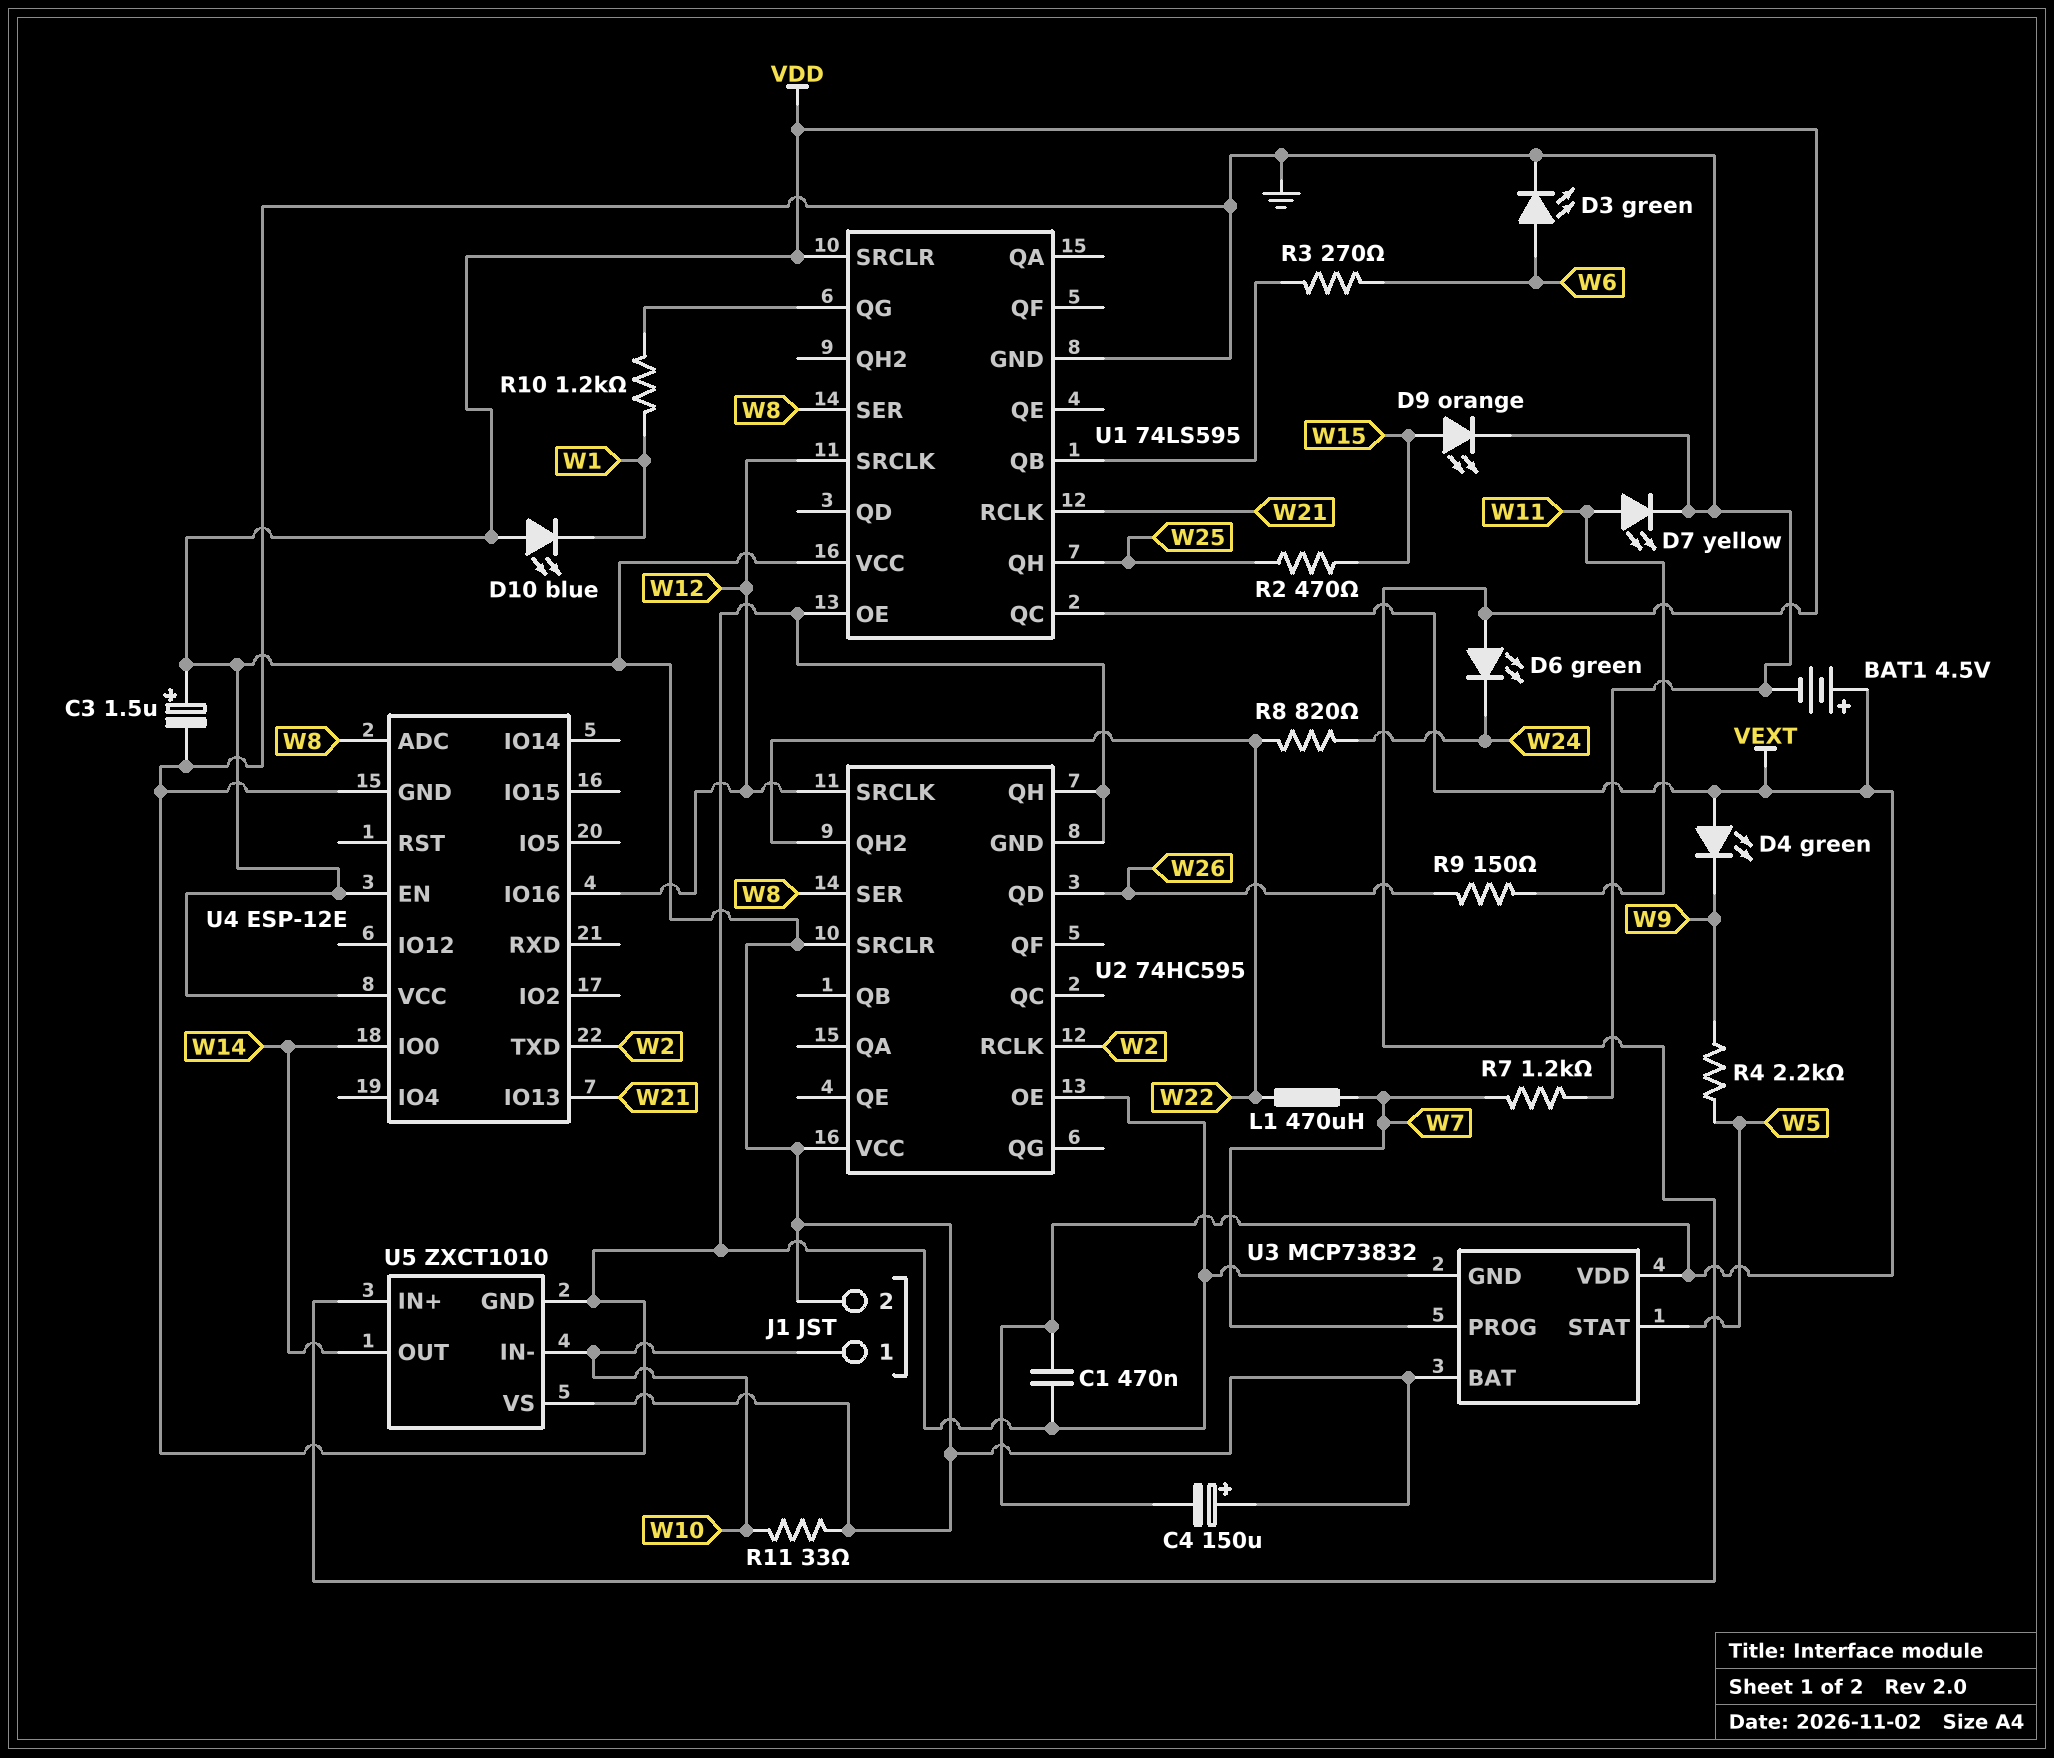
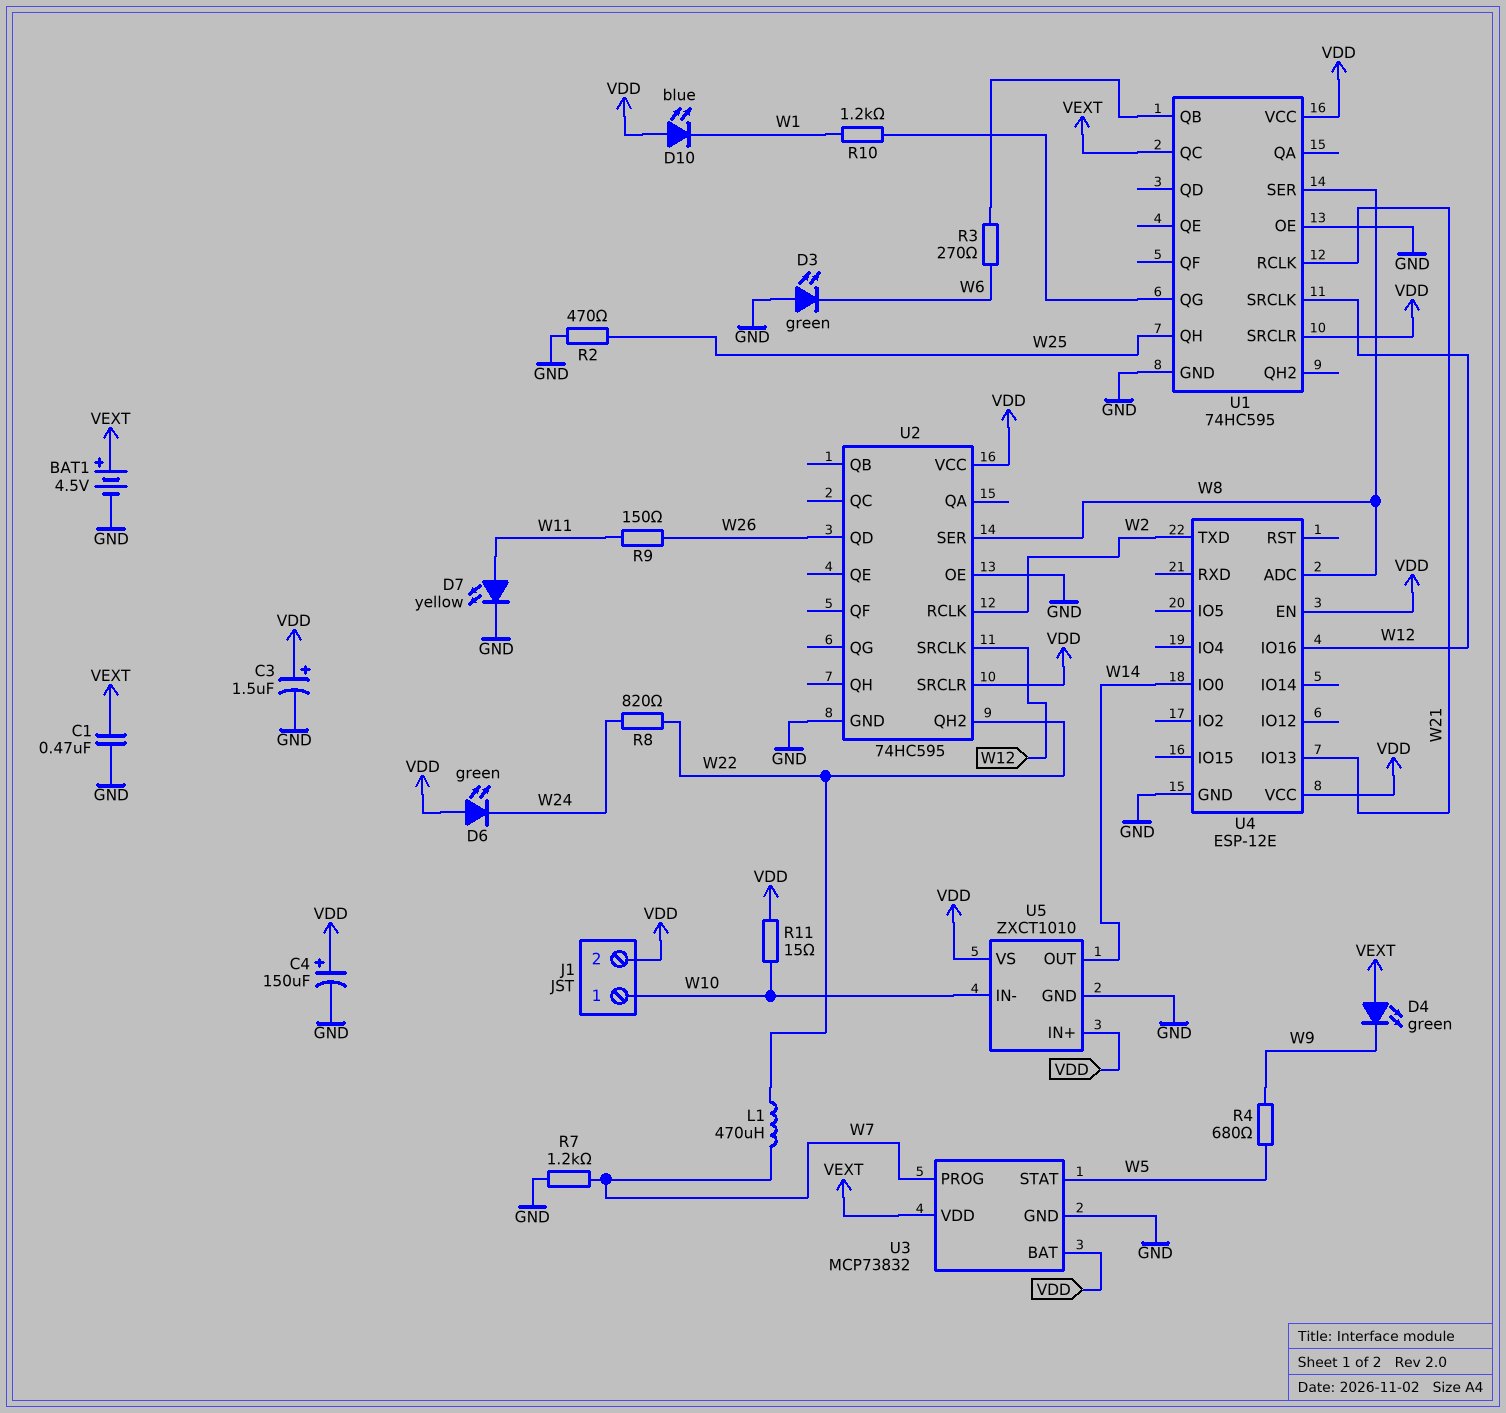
C4: 150uF (plus VDD, minus VEXT) -> 150uF (plus VDD, minus GND)
D3: LED green (A W6, K GND) -> LED green (A GND, K W6)
D9: LED orange (A W15, K GND) -> none
R2: 470 (W15, W25) -> 470 (GND, W25)
R4: 2.2k (W5, W9) -> 680 (W5, W9)
R11: 33 (VDD, W10) -> 15 (VDD, W10)
U1: 74LS595 -> 74HC595
U2 pin QH: GND -> none

